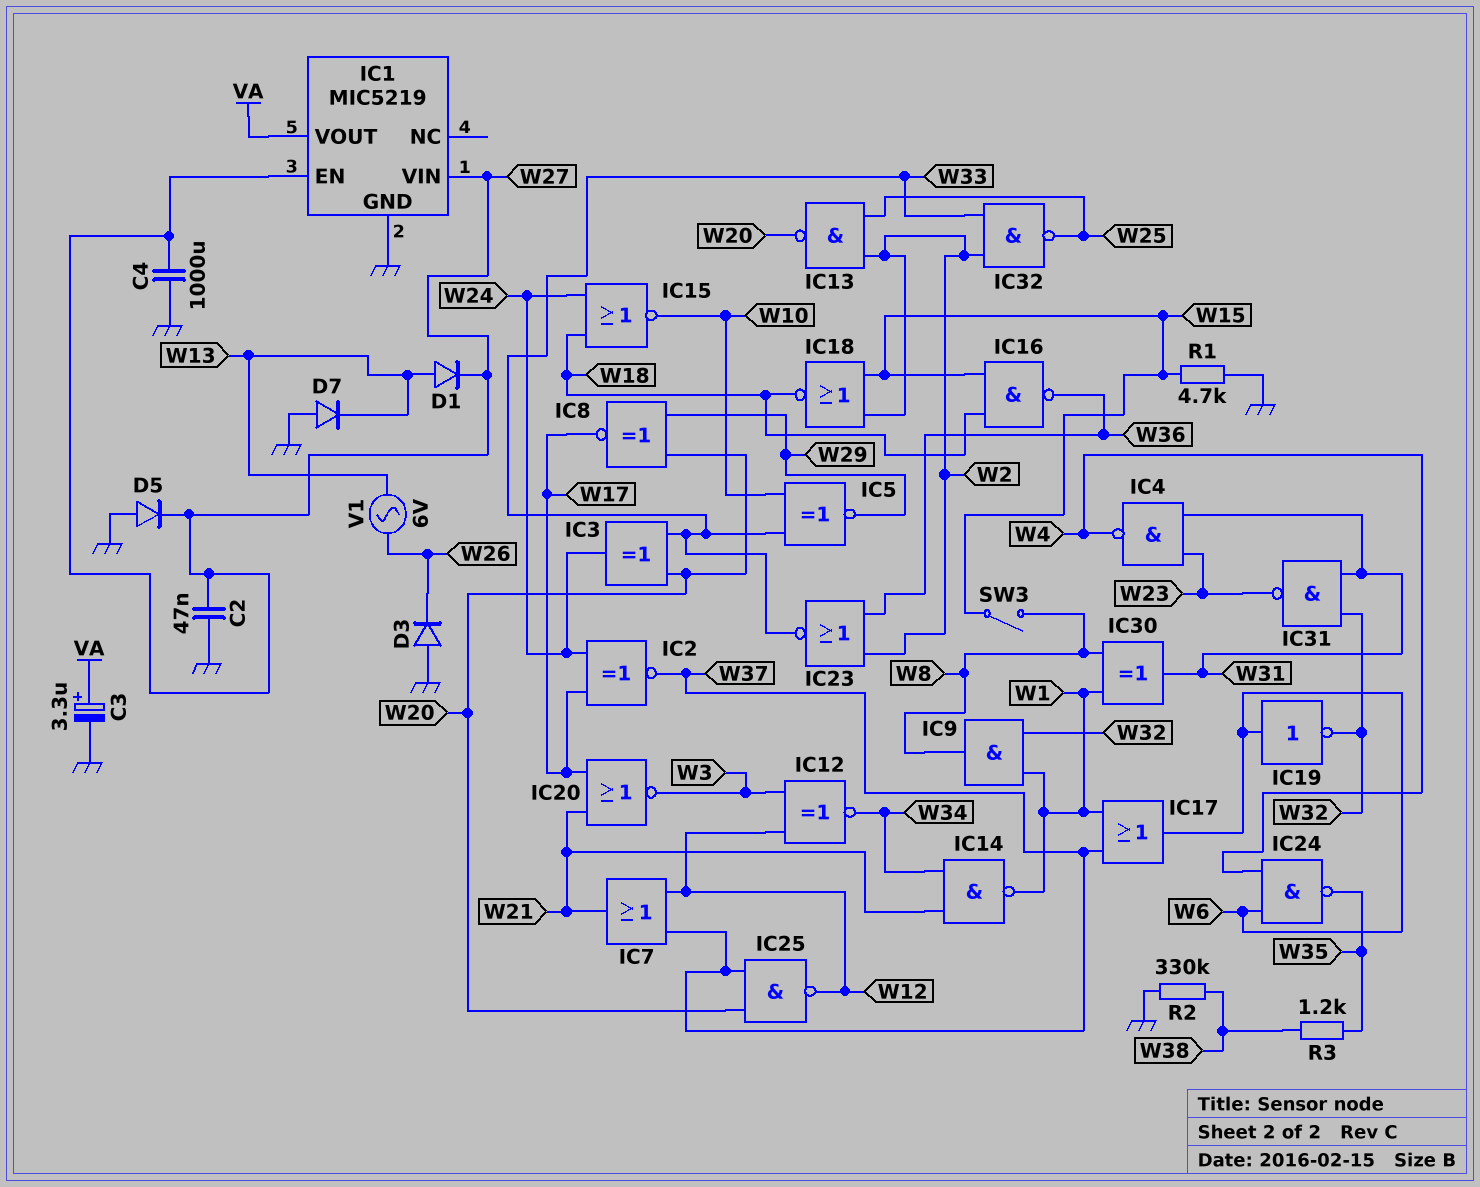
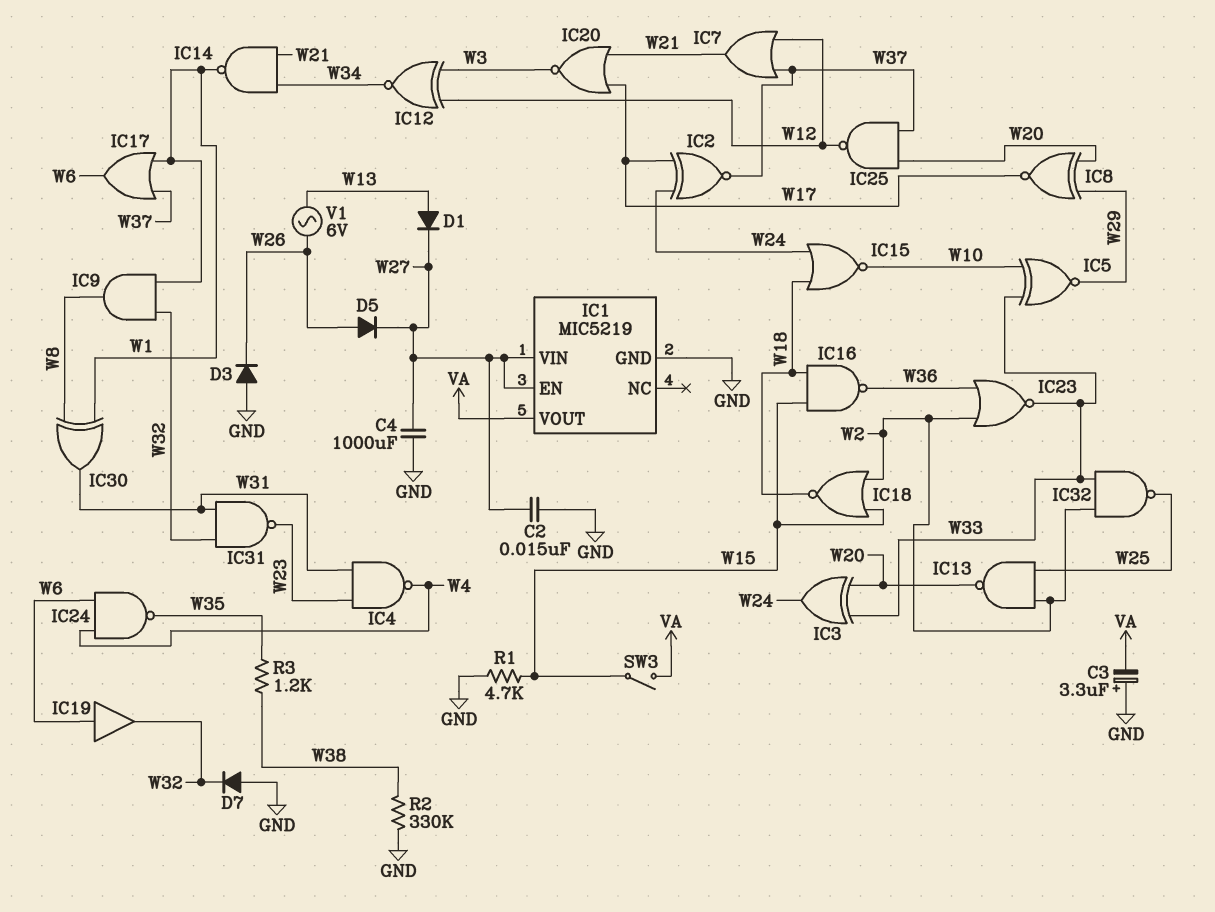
C2: 47nF (GND, W27) -> 15nF (GND, W27)
C3: 3.3uF (plus VA, minus GND) -> 3.3uF (plus GND, minus VA)
D5: diode (A GND, K W27) -> diode (A W26, K W27)
D7: diode (A GND, K W13) -> diode (A GND, K W32)
IC19: NOT (in W6, out W32) -> buffer (in W6, out W32)
SW3: switch (W8, W15) -> switch (VA, W15)

